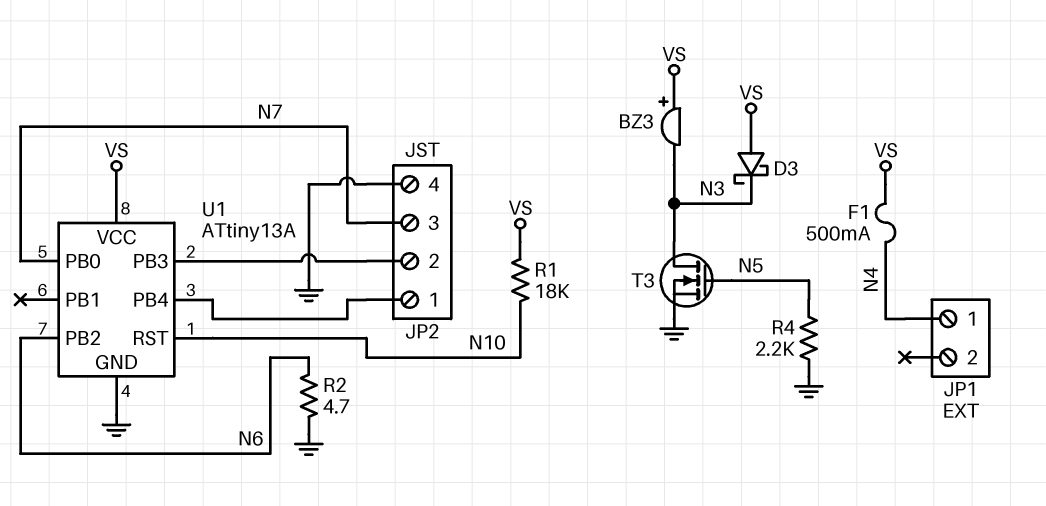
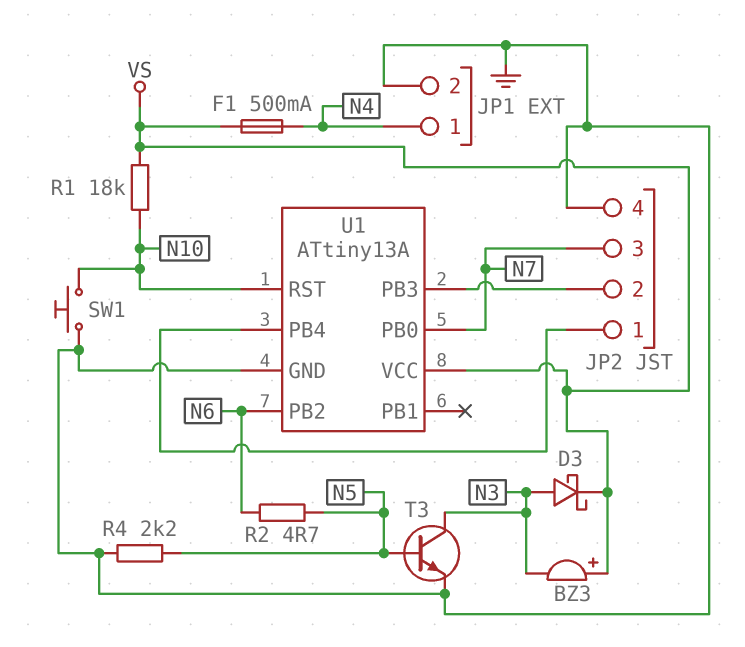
D3: schottky (A VS, K N3) -> schottky (A N3, K VS)
JP1 pin 2: none -> GND
R2: 4.7 (GND, N6) -> 4.7 (N5, N6)
SW1: none -> button (GND, N10)
T3: NMOS (G N5, D N3, S GND) -> NPN (B N5, C N3, E GND)

